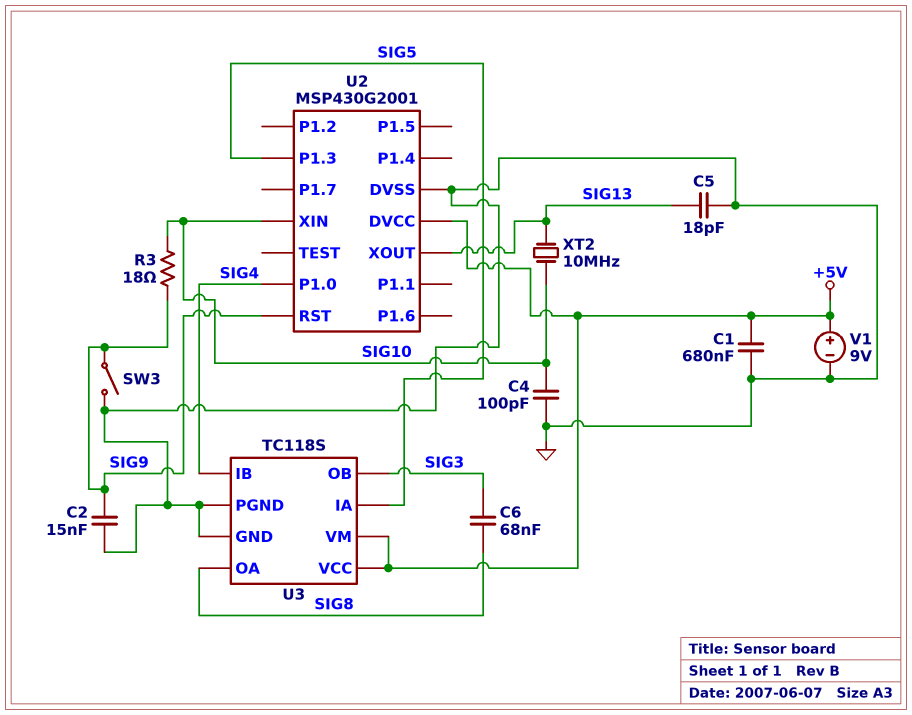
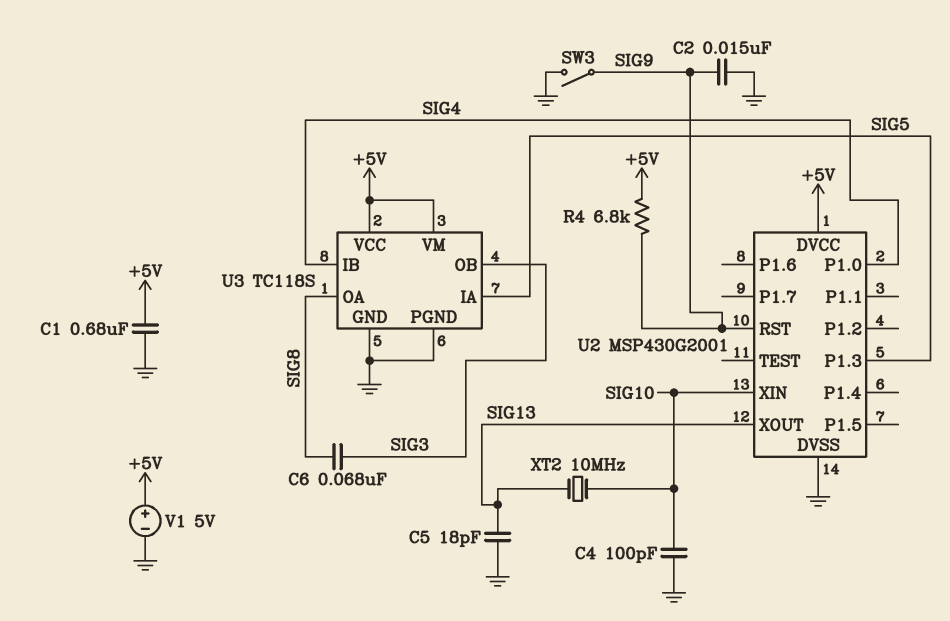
R3: 18 (SIG9, SIG10) -> none
R4: none -> 6.8k (+5V, SIG9)
V1: 9V (plus +5V, minus GND) -> 5V (plus +5V, minus GND)

